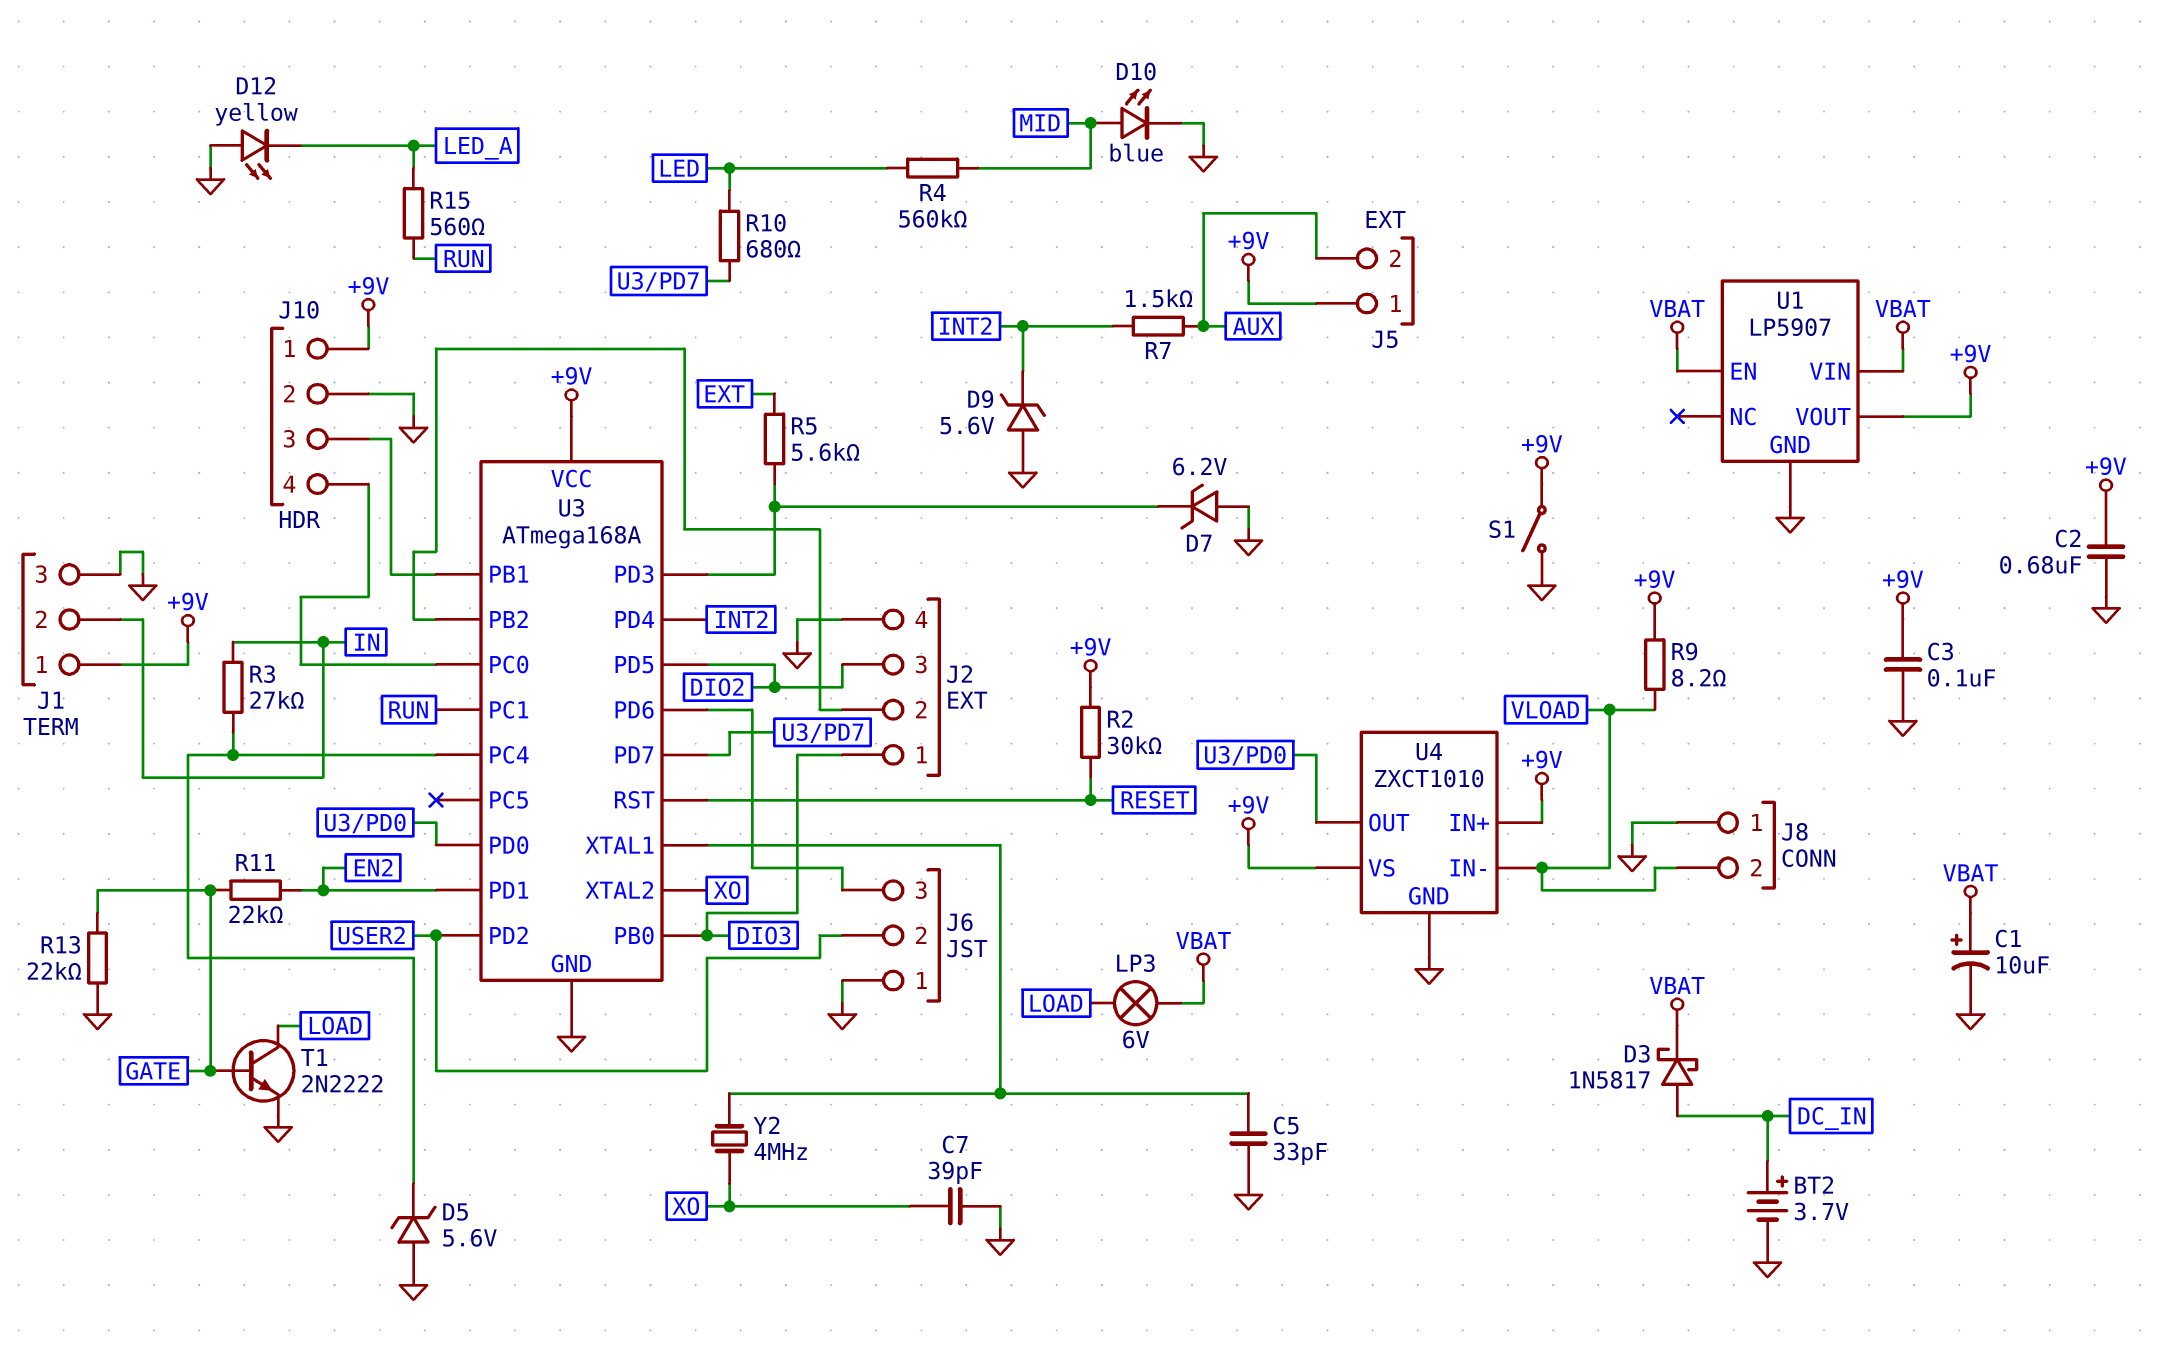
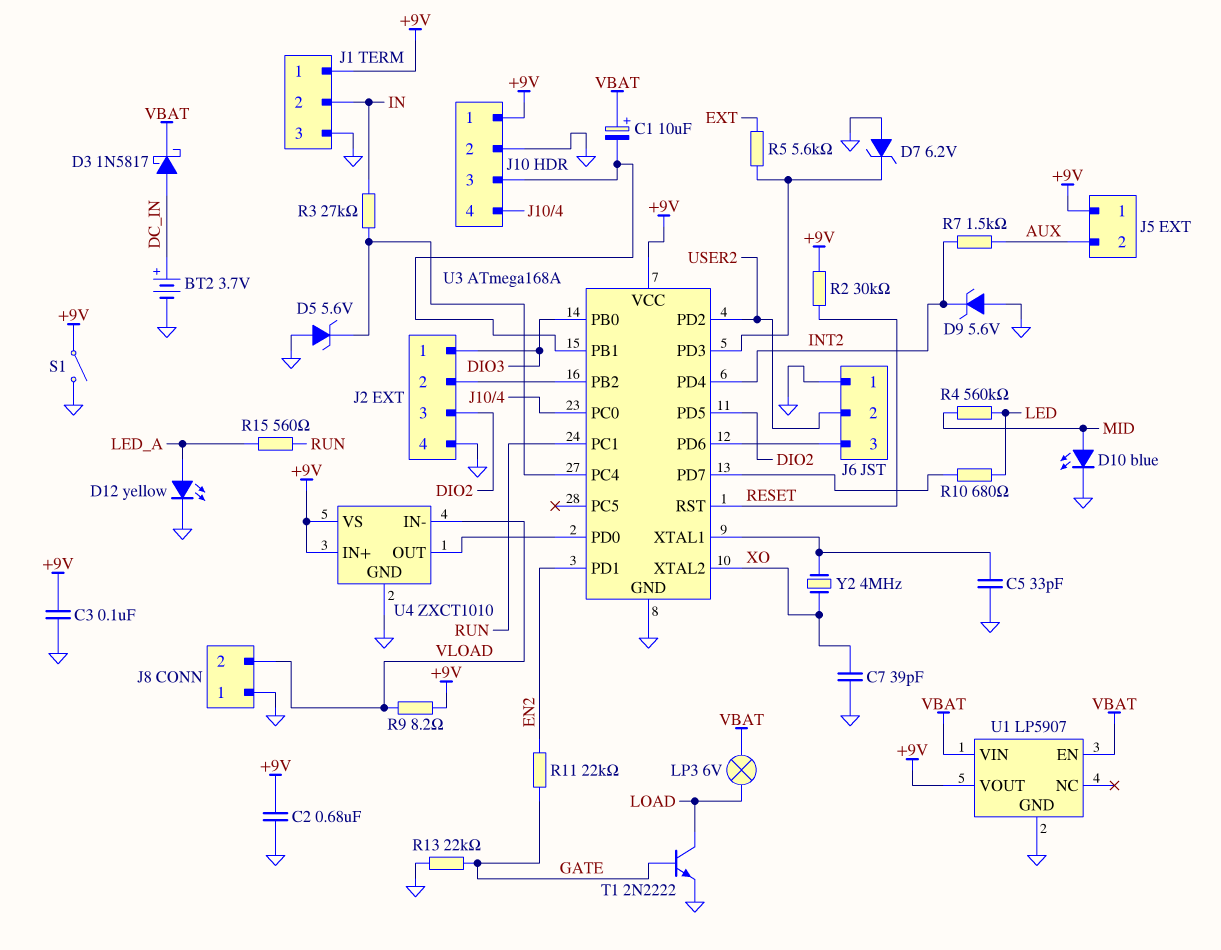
C1: 10uF (plus VBAT, minus GND) -> 10uF (plus VBAT, minus J10/3)
D12: LED yellow (A GND, K LED_A) -> LED yellow (A LED_A, K GND)

